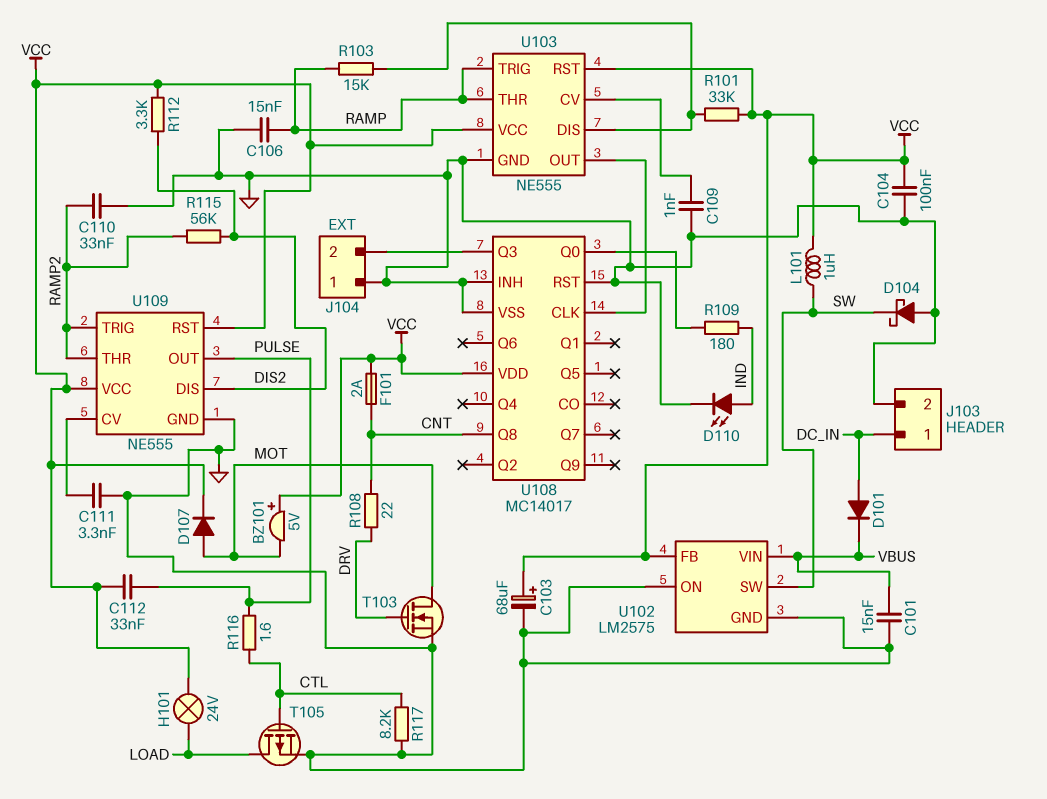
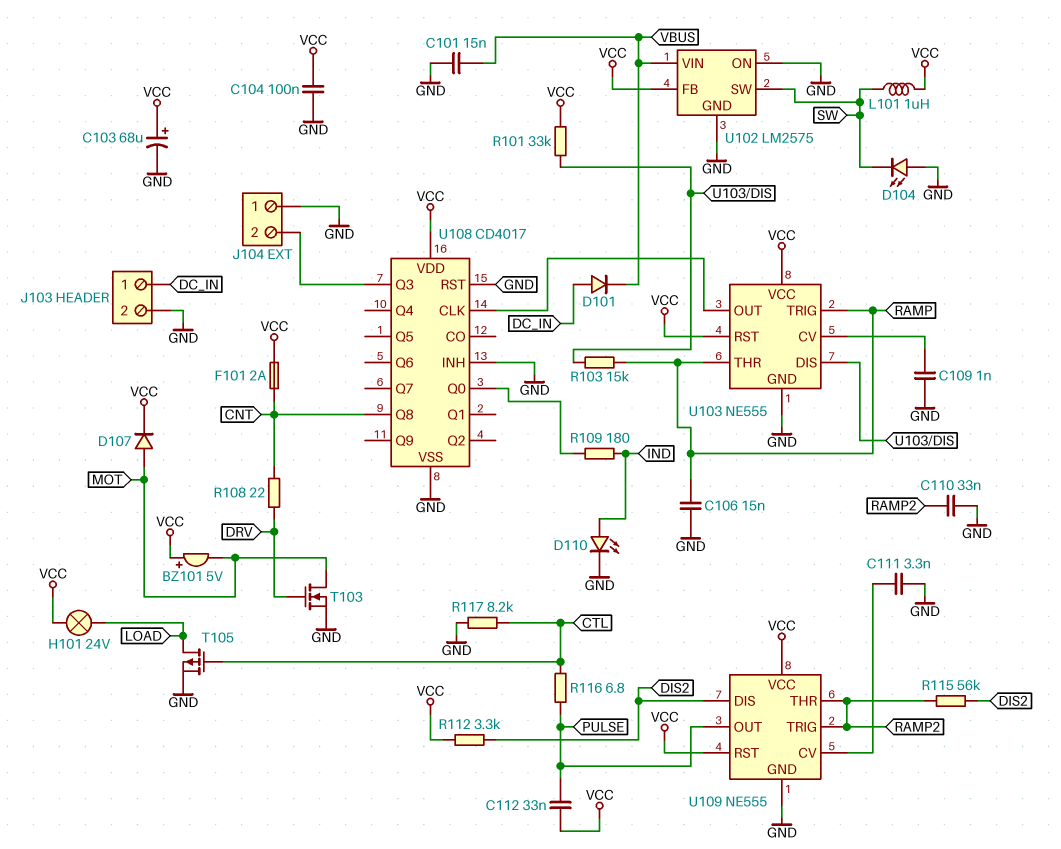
D104: schottky (A GND, K SW) -> LED (A GND, K SW)
R116: 1.6 (CTL, PULSE) -> 6.8 (CTL, PULSE)
U108: MC14017 -> CD4017

